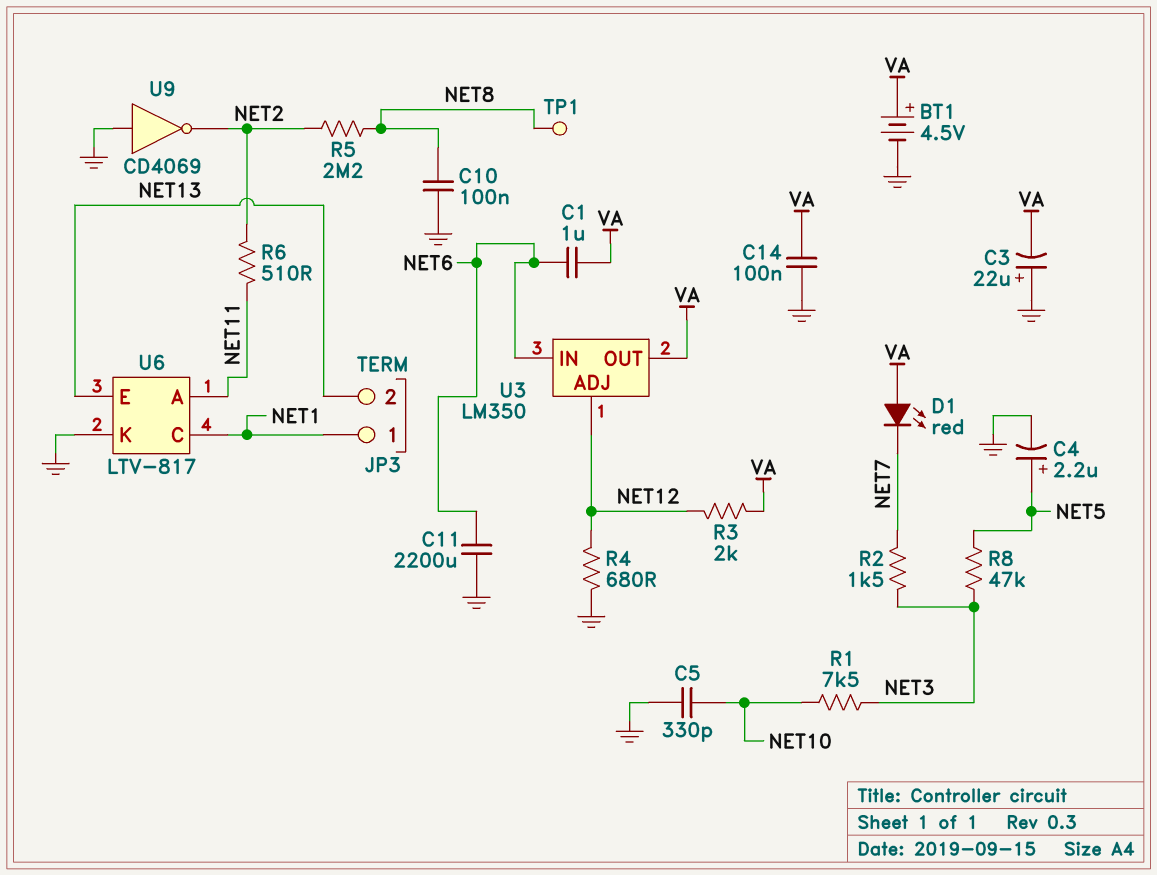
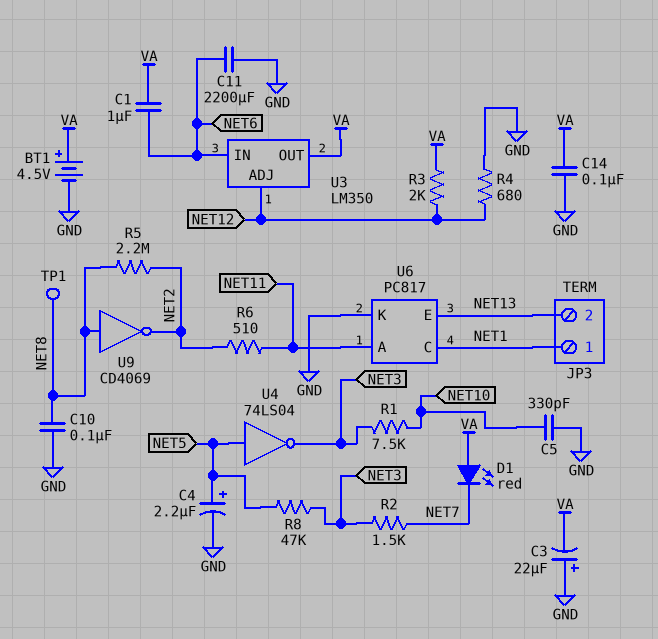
U4: none -> NOT 74LS04 (in NET5, out NET3)
U6: LTV-817 -> PC817
U9: NOT CD4069 (in GND, out NET2) -> NOT CD4069 (in NET8, out NET2)

